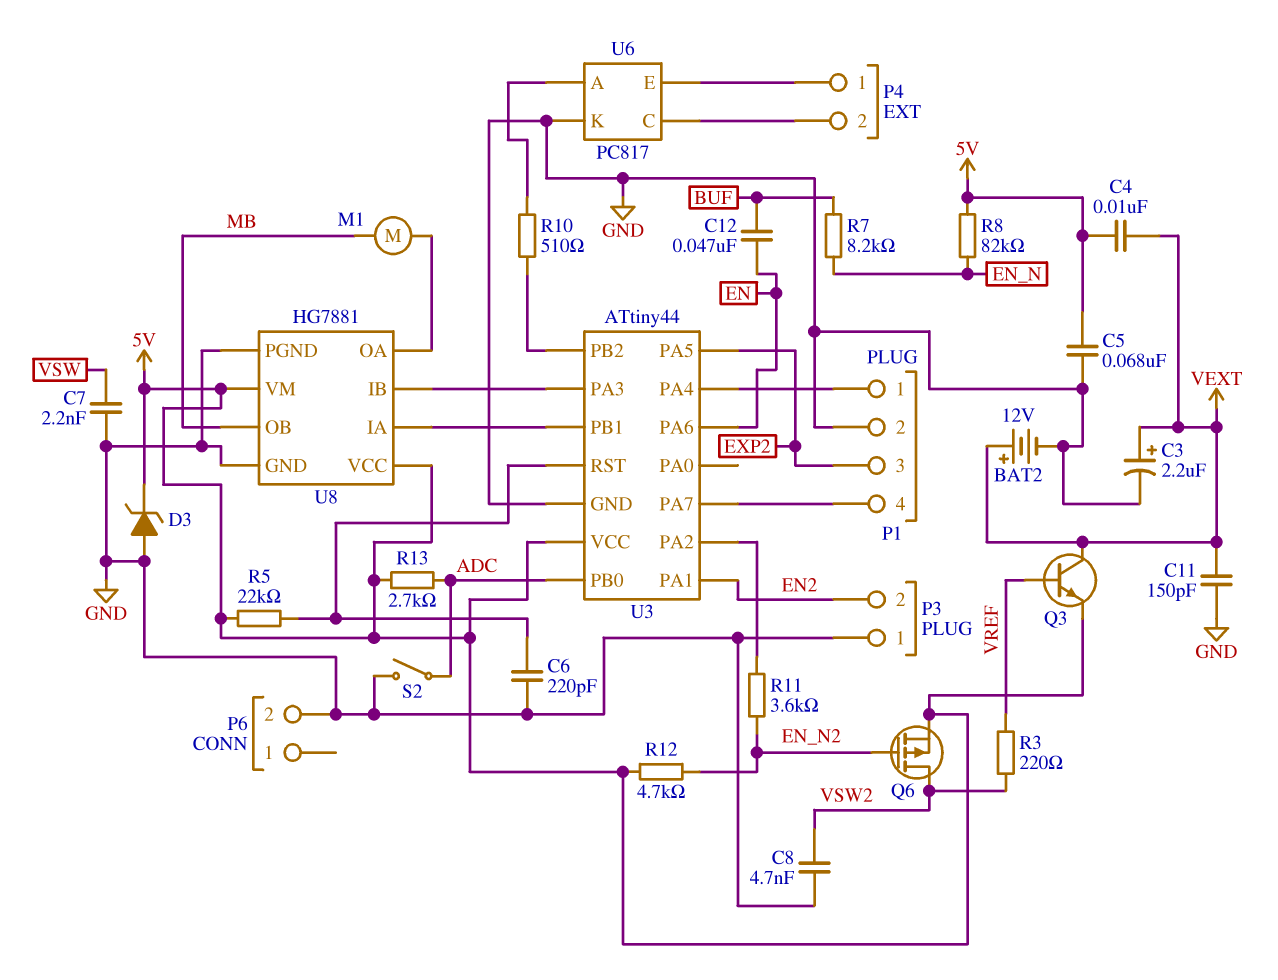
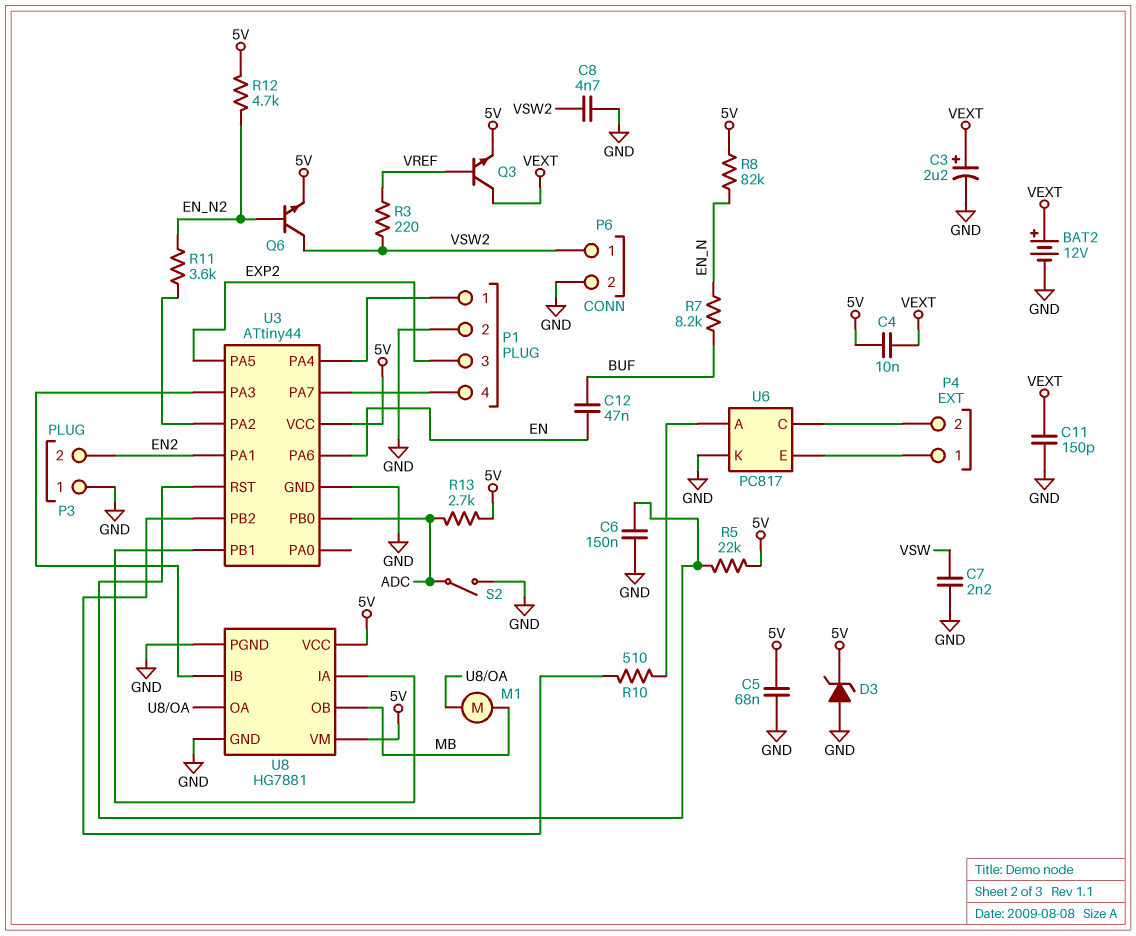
C6: 220pF (GND, U3/RST) -> 150nF (GND, U3/RST)
P6 pin 1: none -> VSW2
Q6: PMOS (G EN_N2, D VSW2, S 5V) -> NPN (B EN_N2, C VSW2, E 5V)

